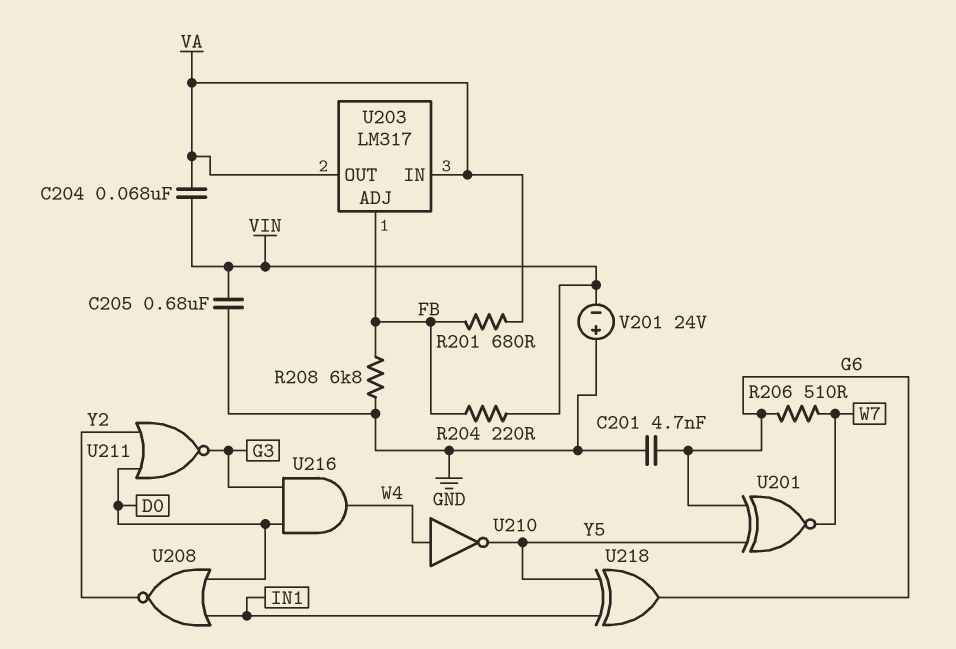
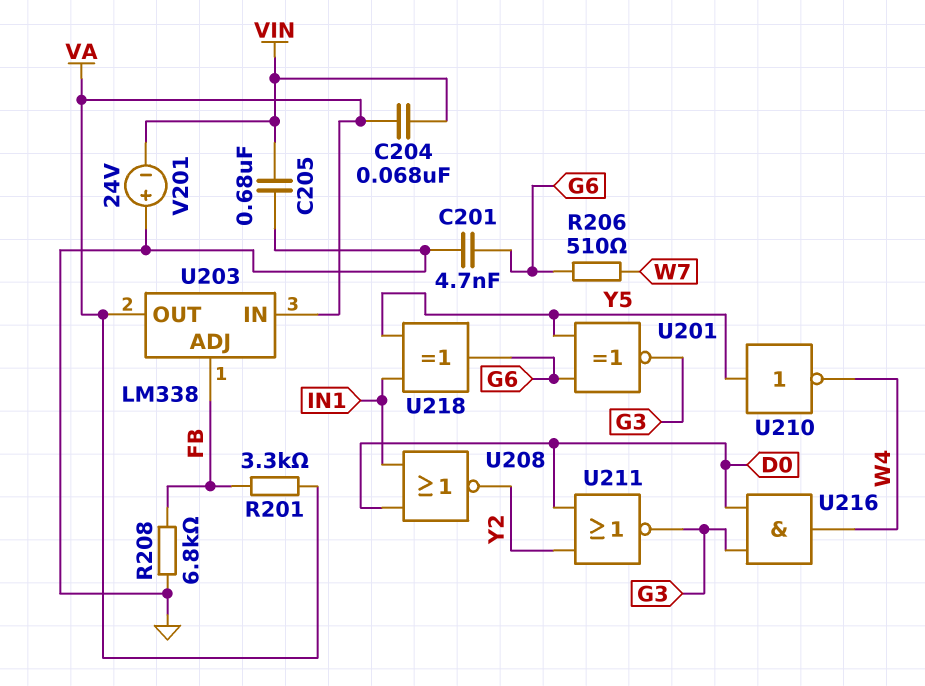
R201: 680 (FB, VA) -> 3.3k (FB, VA)
R204: 220 (FB, VIN) -> none
U201: XNOR (in G6, in Y5, out W7) -> XNOR (in G6, in Y5, out G3)
U203: LM317 -> LM338
U210: NOT (in W4, out Y5) -> NOT (in Y5, out W4)

